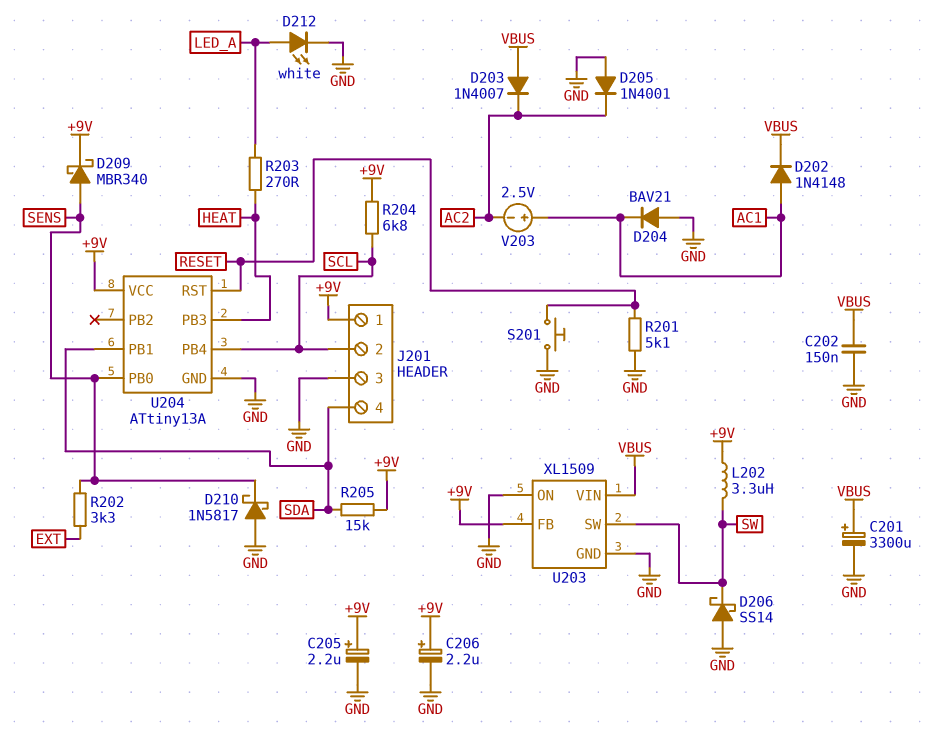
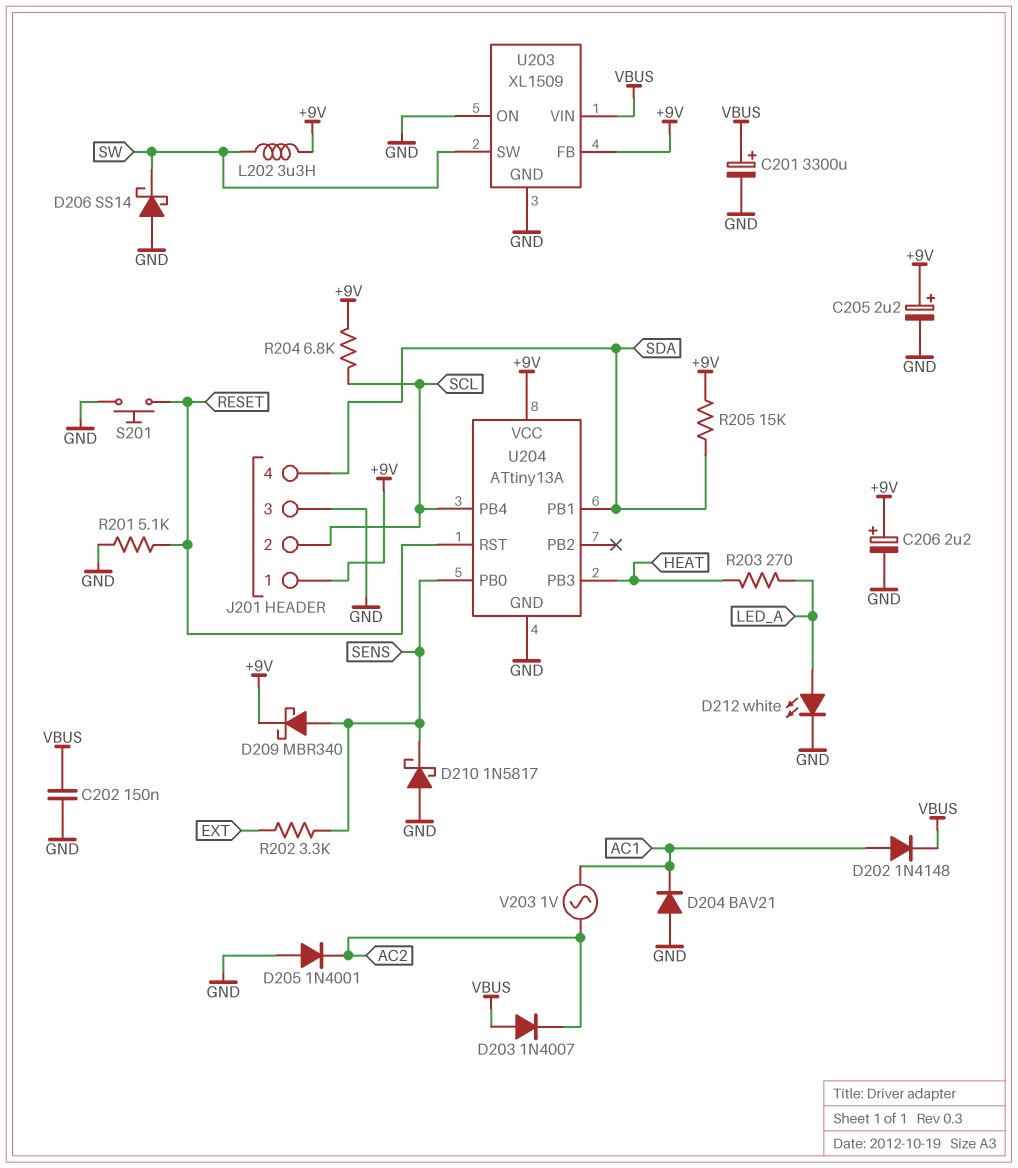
V203: 2.5V (plus AC1, minus AC2) -> AC 1V (AC1, AC2)

